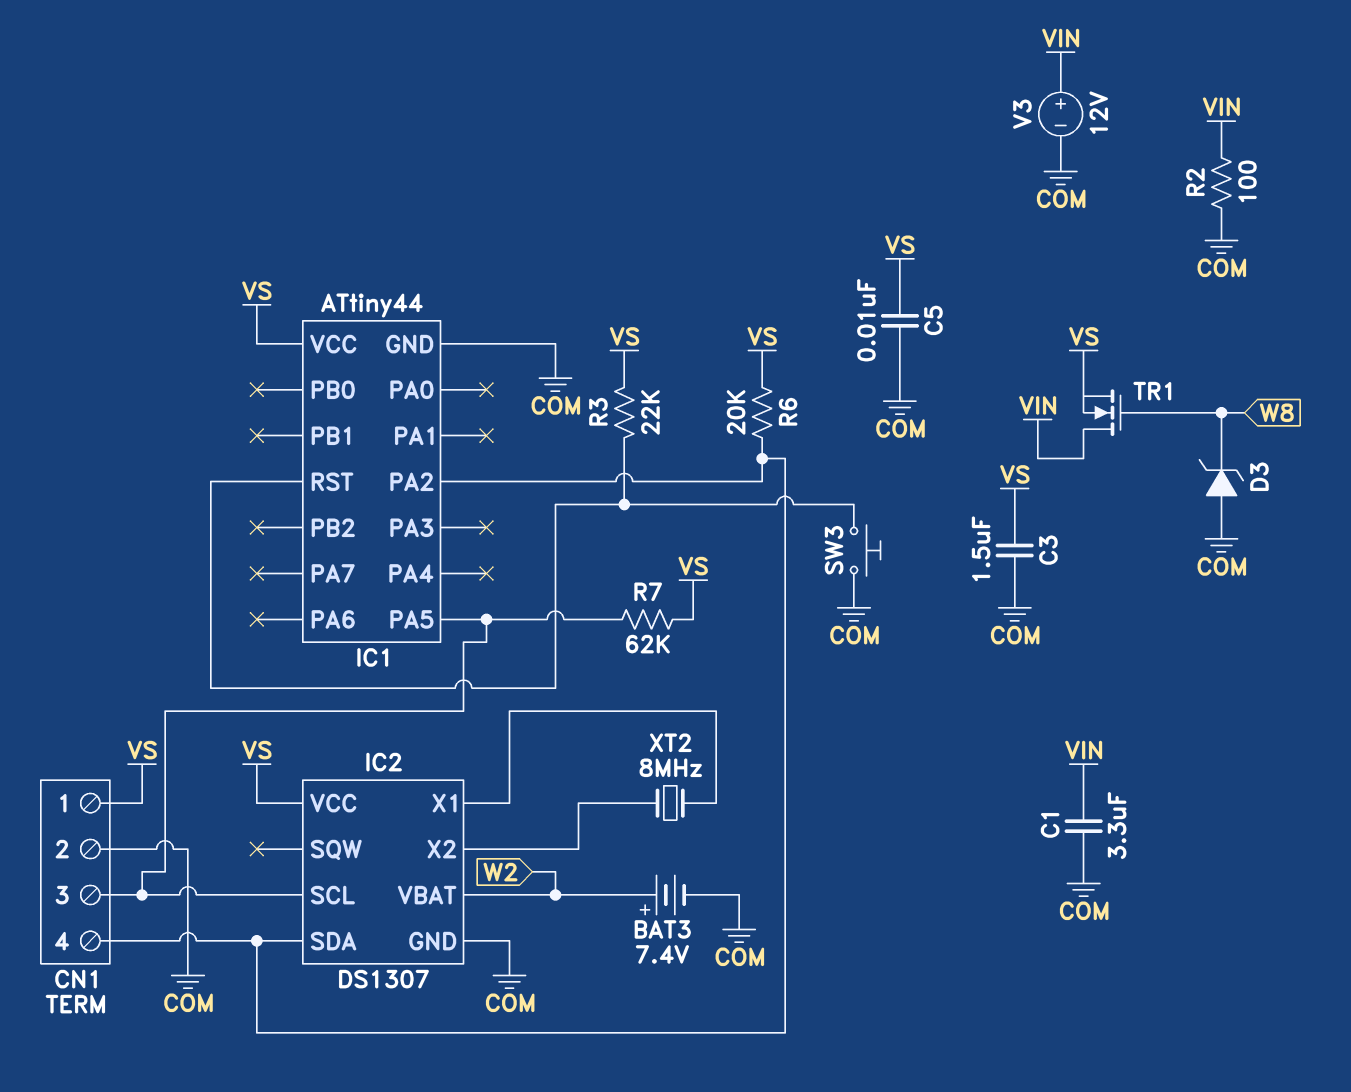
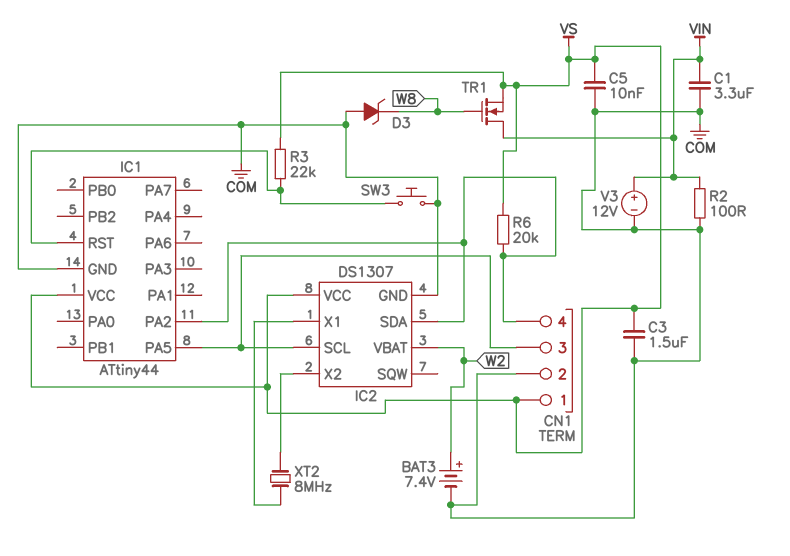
R7: 62k (CN1/3, VS) -> none

